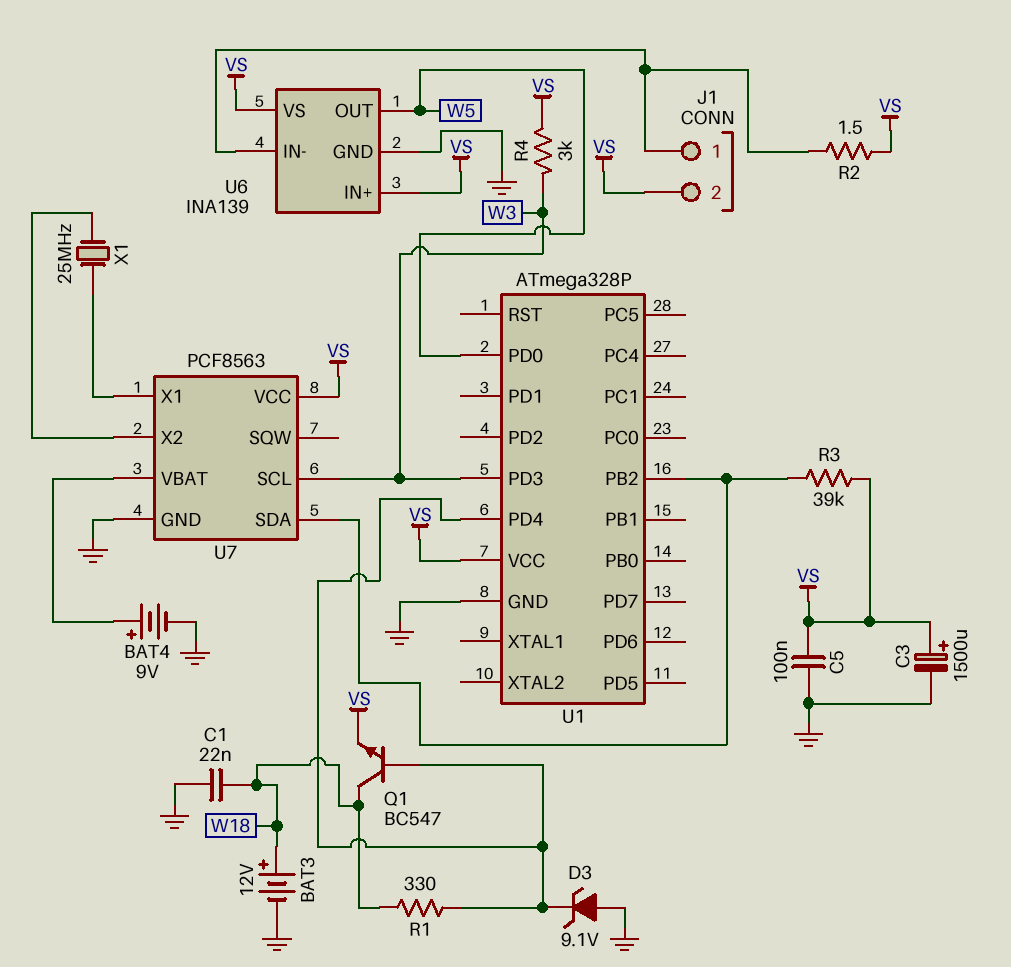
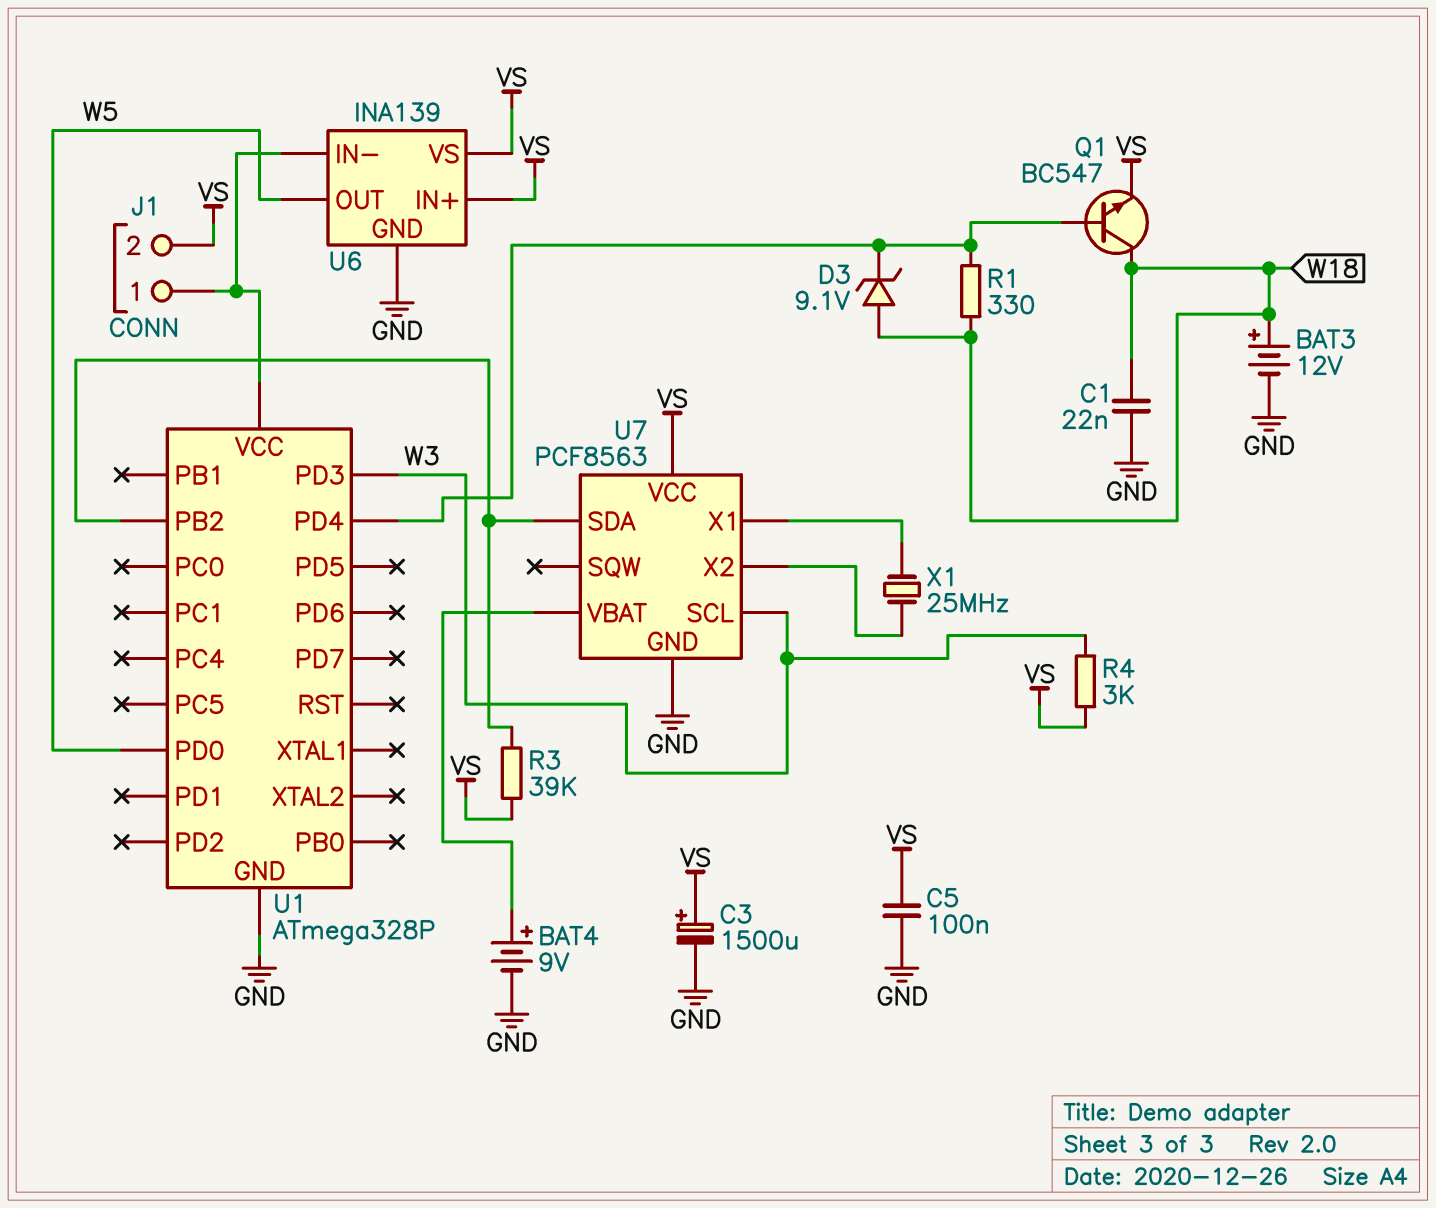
D3: zener 9.1V (A GND, K U1/PD4) -> zener 9.1V (A W18, K U1/PD4)
R2: 1.5 (J1/1, VS) -> none
U1 pin VCC: VS -> J1/1

